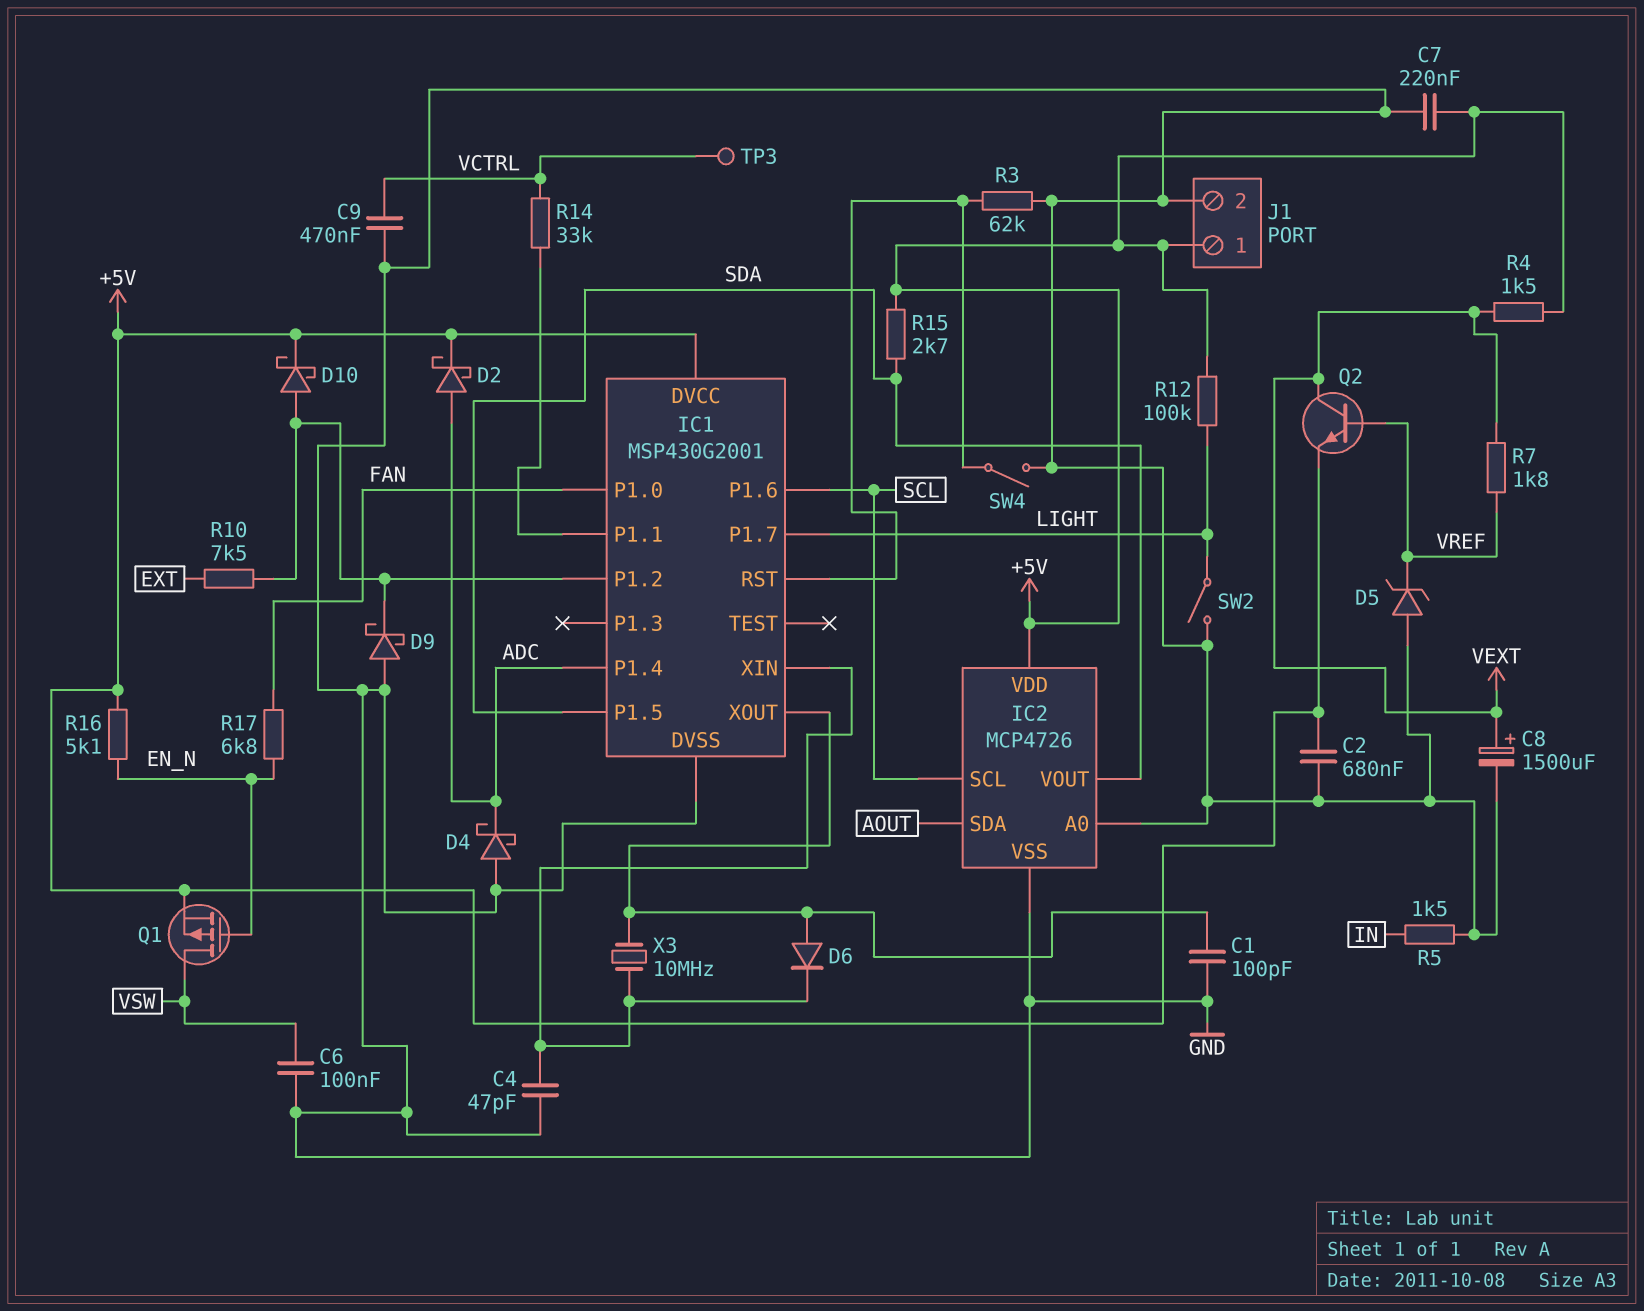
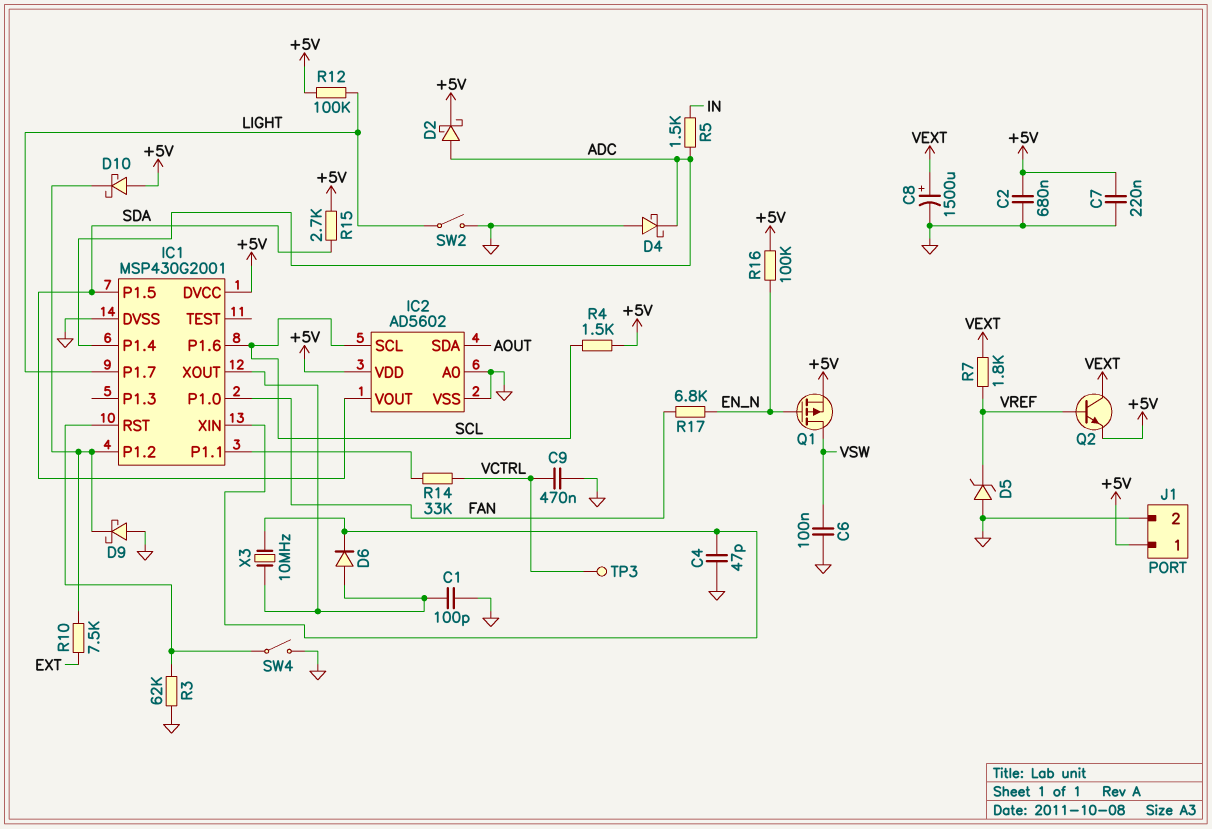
D10: schottky (A IC1/P1.2, K +5V) -> schottky (A +5V, K IC1/P1.2)
IC2: MCP4726 -> AD5602
R4: 1.5k (+5V, VEXT) -> 1.5k (+5V, SCL)
R5: 1.5k (GND, IN) -> 1.5k (ADC, IN)
R16: 5.1k (+5V, EN_N) -> 100k (+5V, EN_N)

